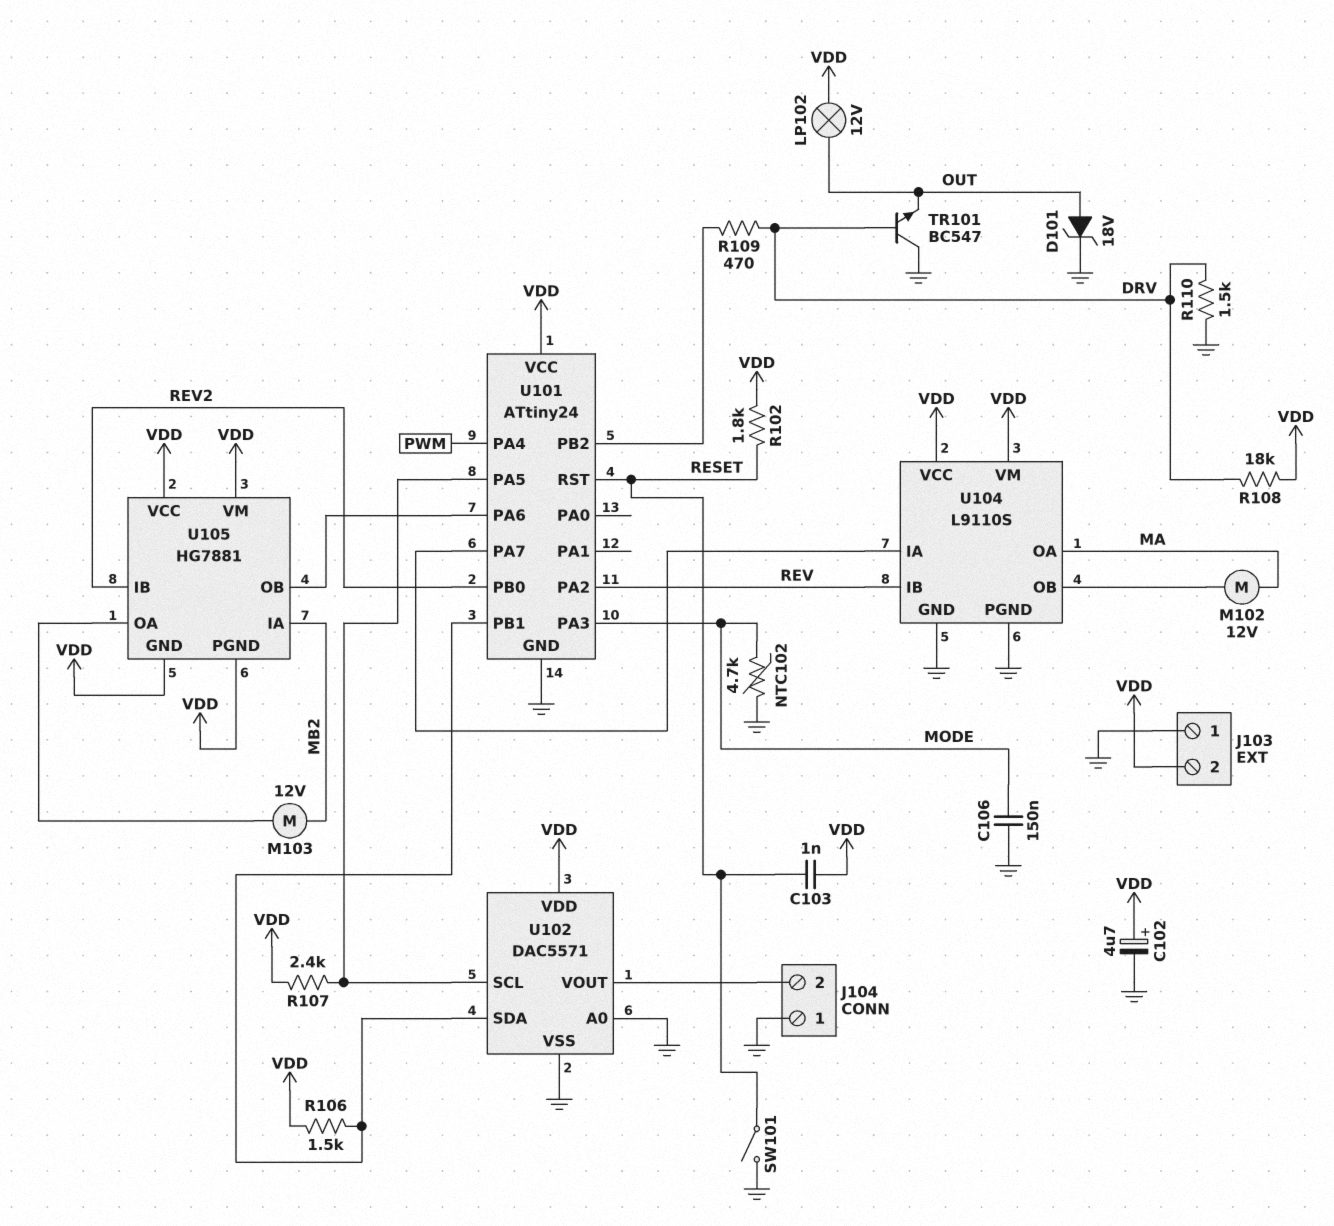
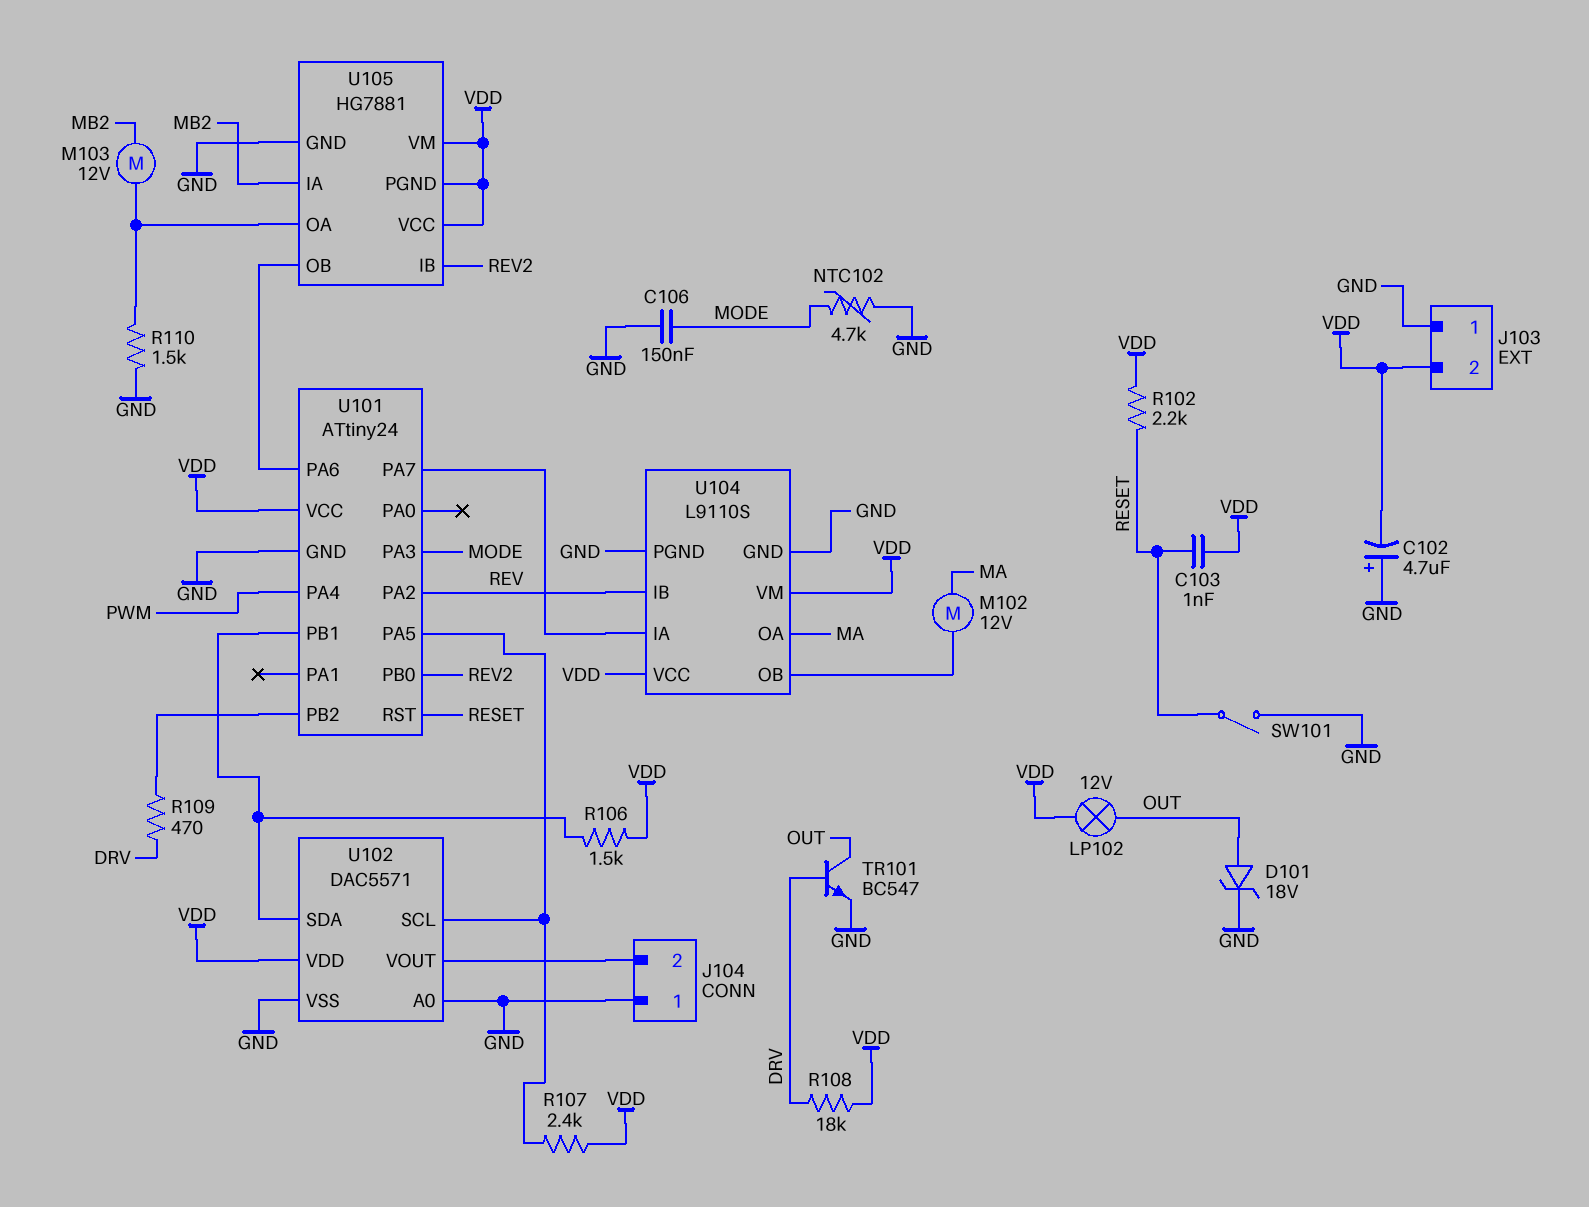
C102: 4.7uF (plus VDD, minus GND) -> 4.7uF (plus GND, minus VDD)
R102: 1.8k (RESET, VDD) -> 2.2k (RESET, VDD)
R110: 1.5k (DRV, GND) -> 1.5k (GND, U105/OA)
TR101: NPN BC547 (B DRV, C GND, E OUT) -> NPN BC547 (B DRV, C OUT, E GND)
U105 pin GND: VDD -> GND

